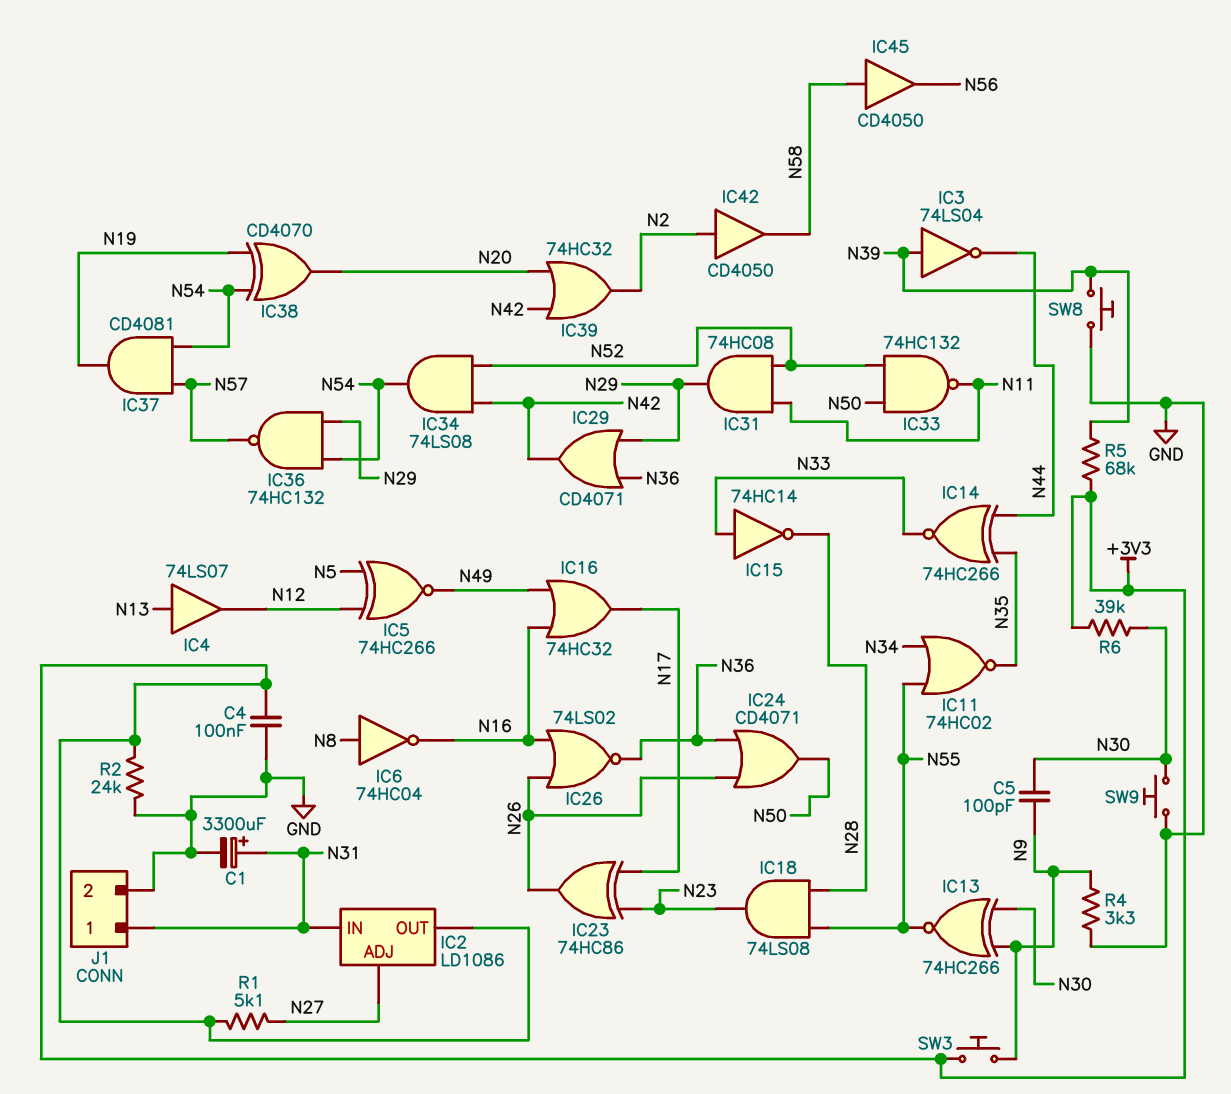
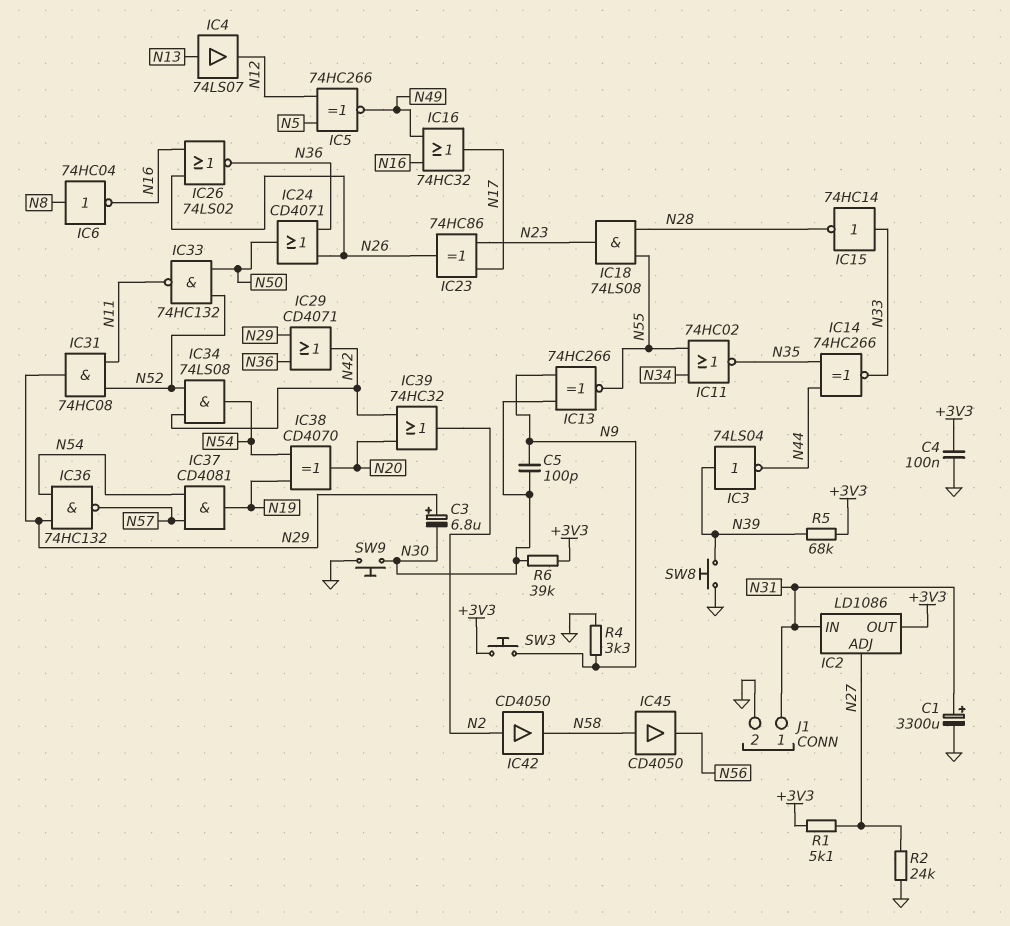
C3: none -> 6.8uF (plus N29, minus N30)
R2: 24k (+3V3, GND) -> 24k (GND, N27)

